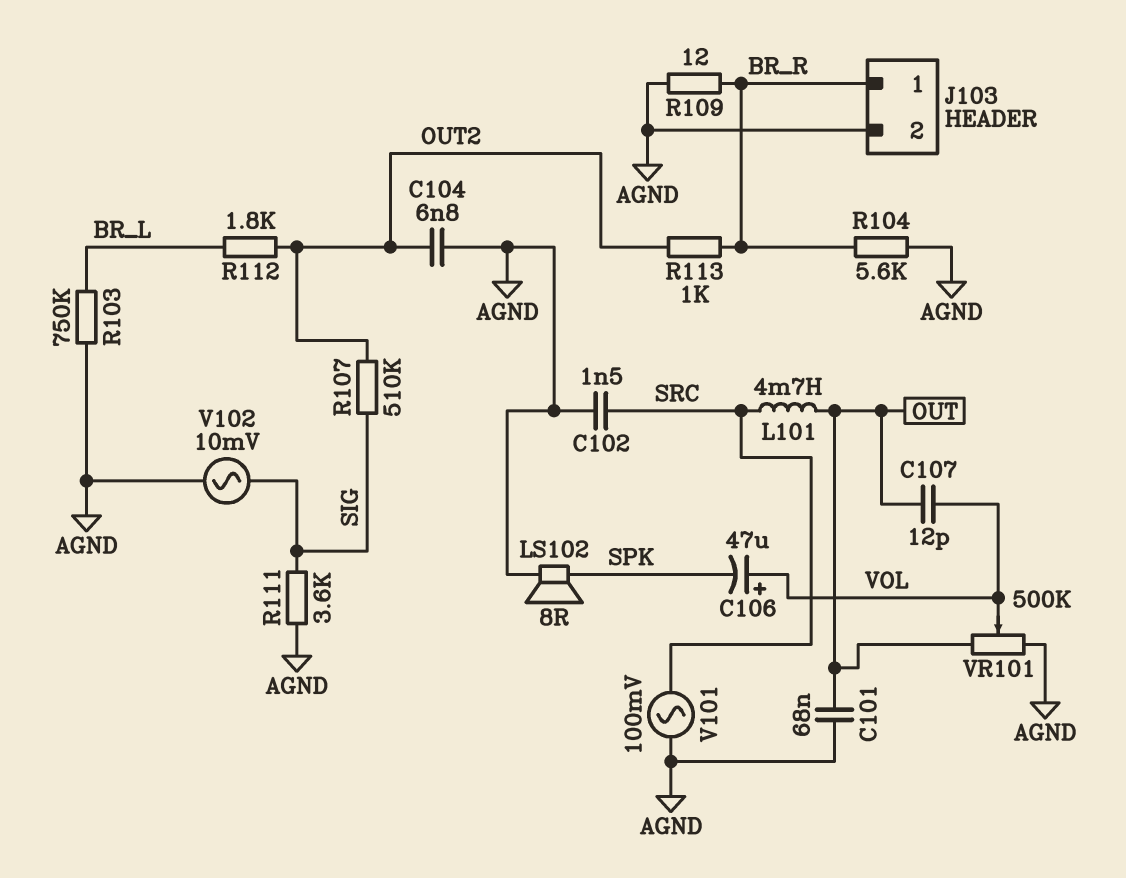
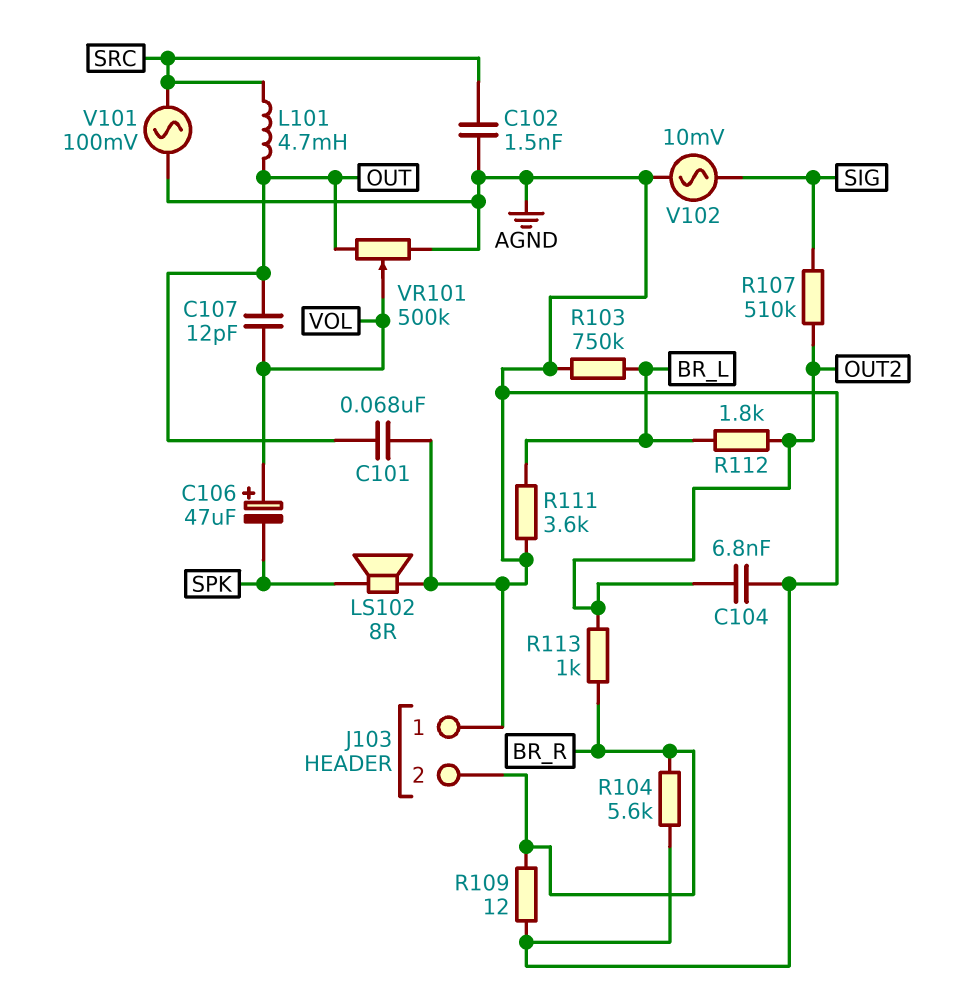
J103 pin 1: BR_R -> AGND
J103 pin 2: AGND -> BR_R
R111: 3.6k (AGND, SIG) -> 3.6k (AGND, BR_L)

